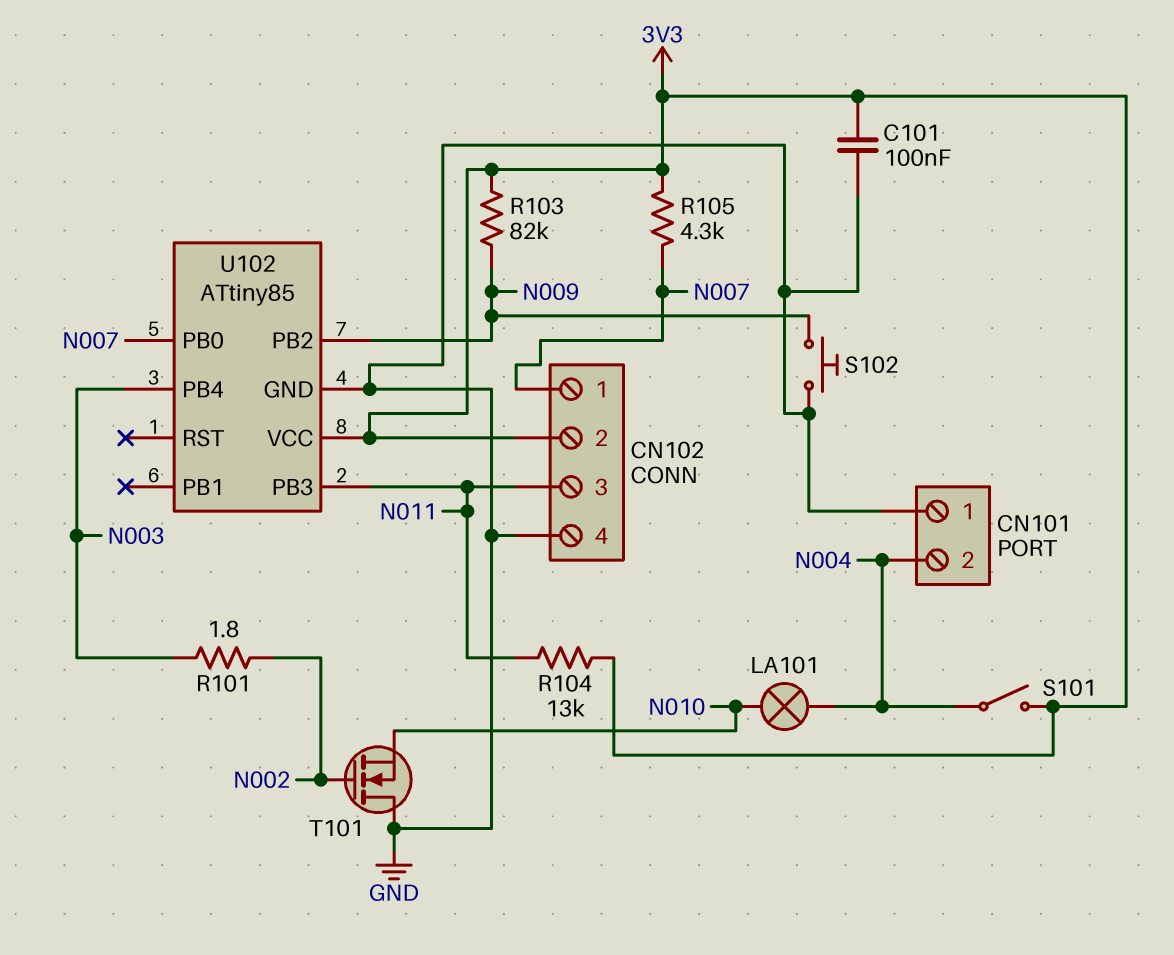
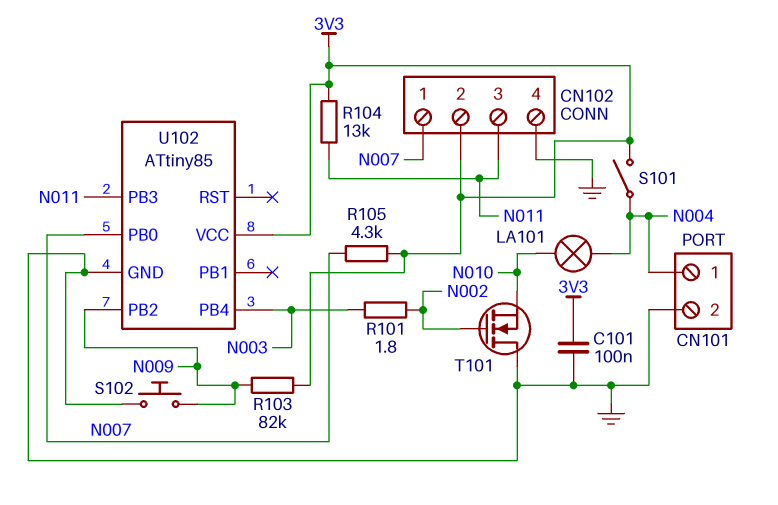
CN101 pin 1: GND -> N004
CN101 pin 2: N004 -> GND

